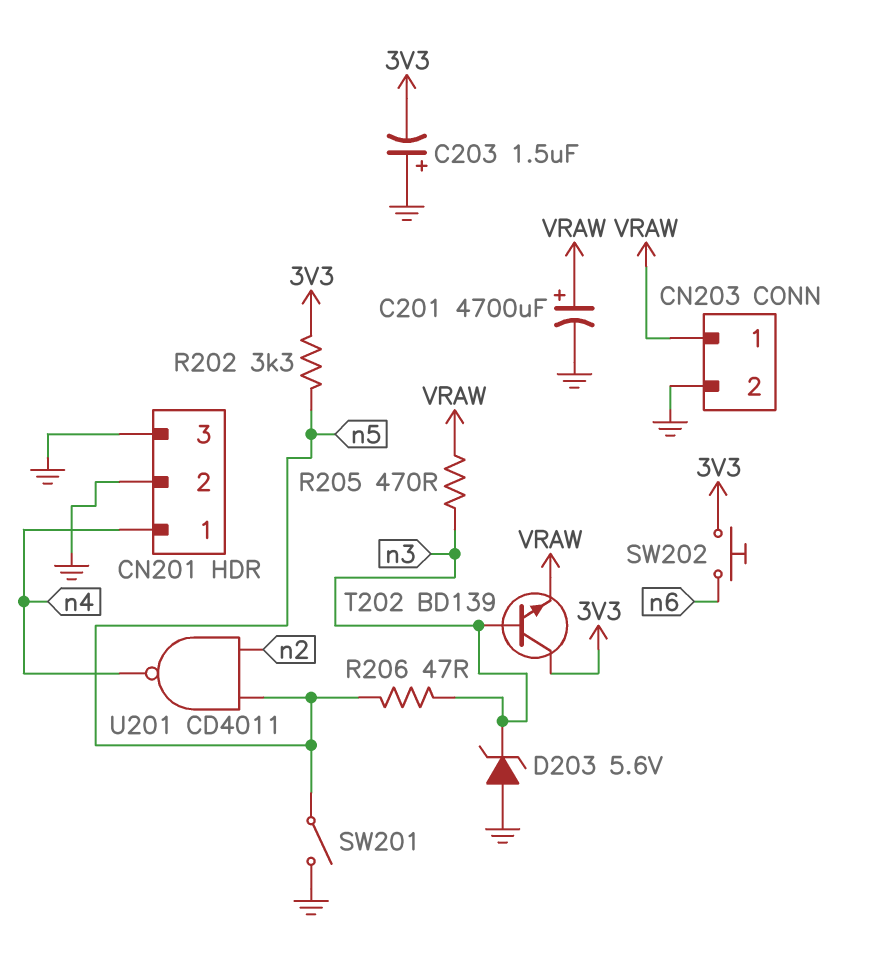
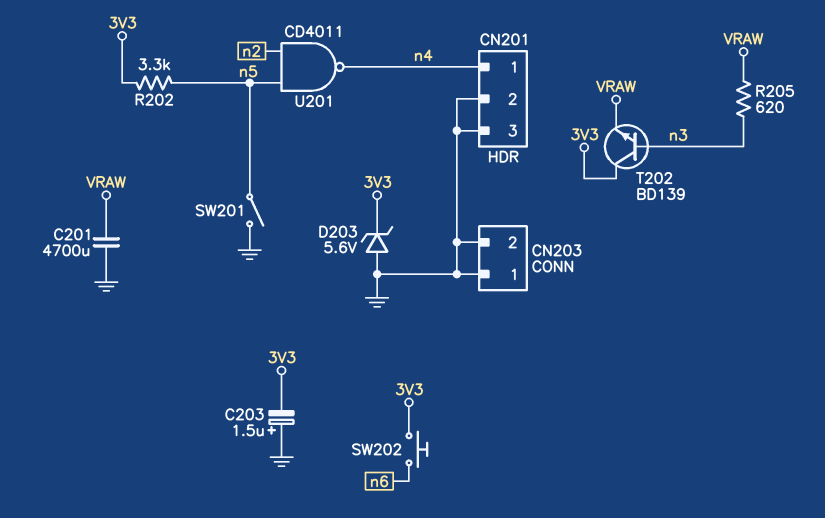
C201: 4700uF (plus VRAW, minus GND) -> 4700uF (GND, VRAW)
CN203 pin 1: VRAW -> GND
D203: zener 5.6V (A GND, K n3) -> zener 5.6V (A GND, K 3V3)
R205: 470 (VRAW, n3) -> 620 (VRAW, n3)
R206: 47 (n3, n5) -> none

